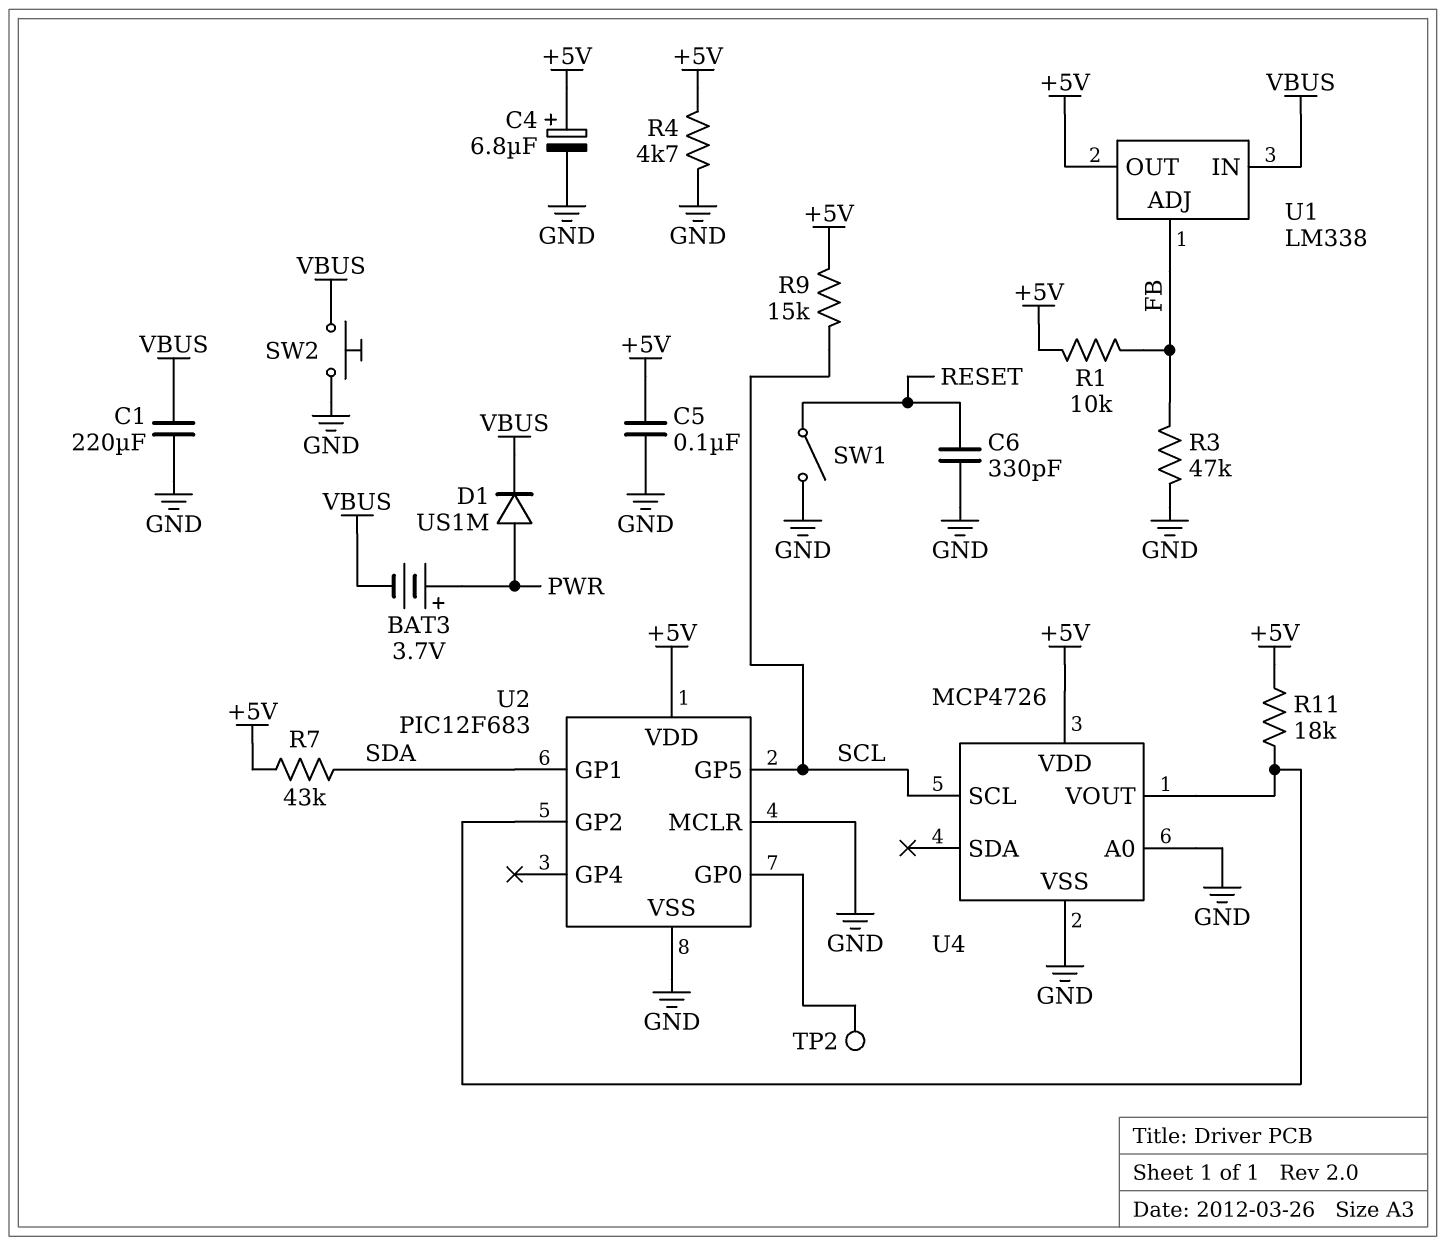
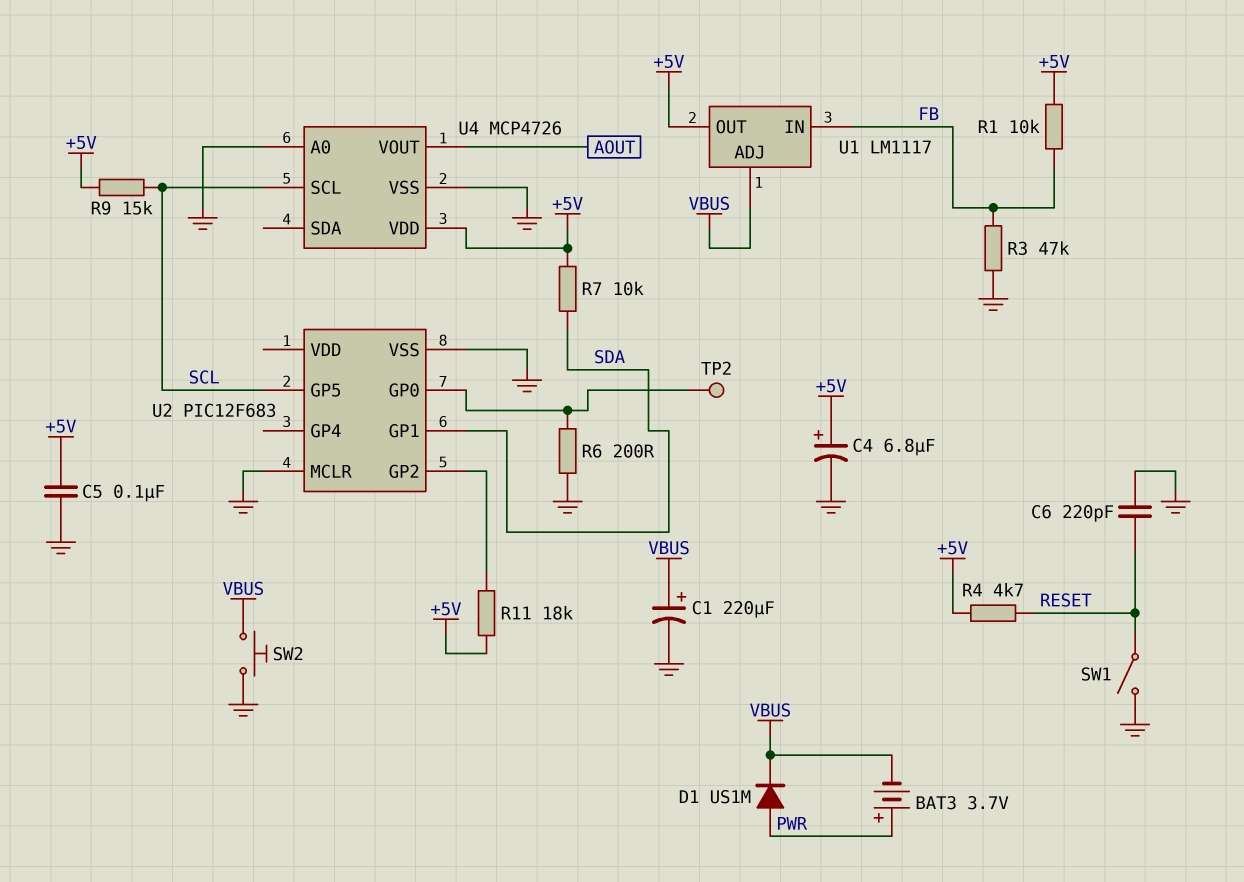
C1: 220uF (GND, VBUS) -> 220uF (plus VBUS, minus GND)
C6: 330pF (GND, RESET) -> 220pF (GND, RESET)
R4: 4.7k (+5V, GND) -> 4.7k (+5V, RESET)
R6: none -> 200 (GND, U2/GP0)
R7: 43k (+5V, SDA) -> 10k (+5V, SDA)
U1: LM338 -> LM1117
U1 pin ADJ: FB -> VBUS
U1 pin IN: VBUS -> FB
U2 pin VDD: +5V -> none
U4 pin VOUT: U2/GP2 -> AOUT

